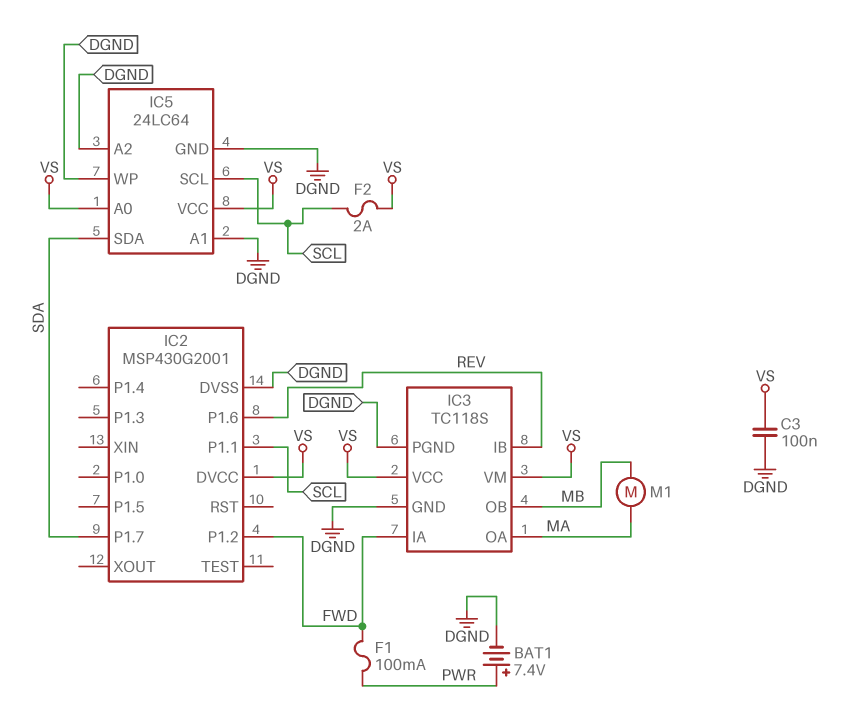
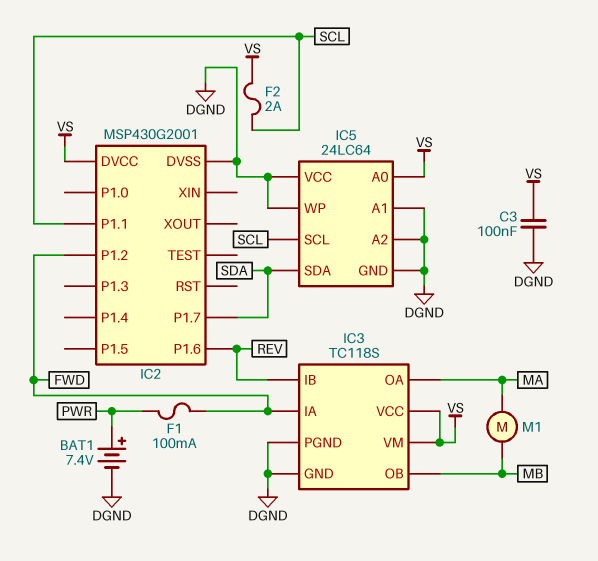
IC5 pin VCC: VS -> DGND

